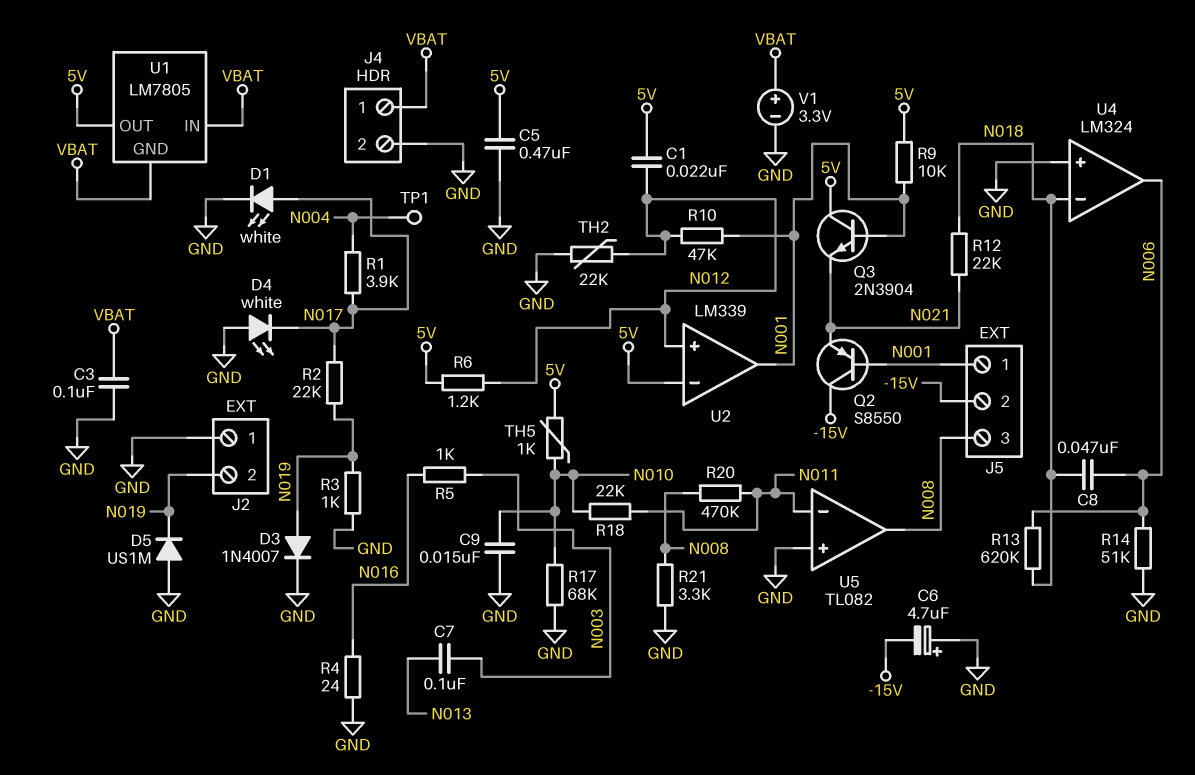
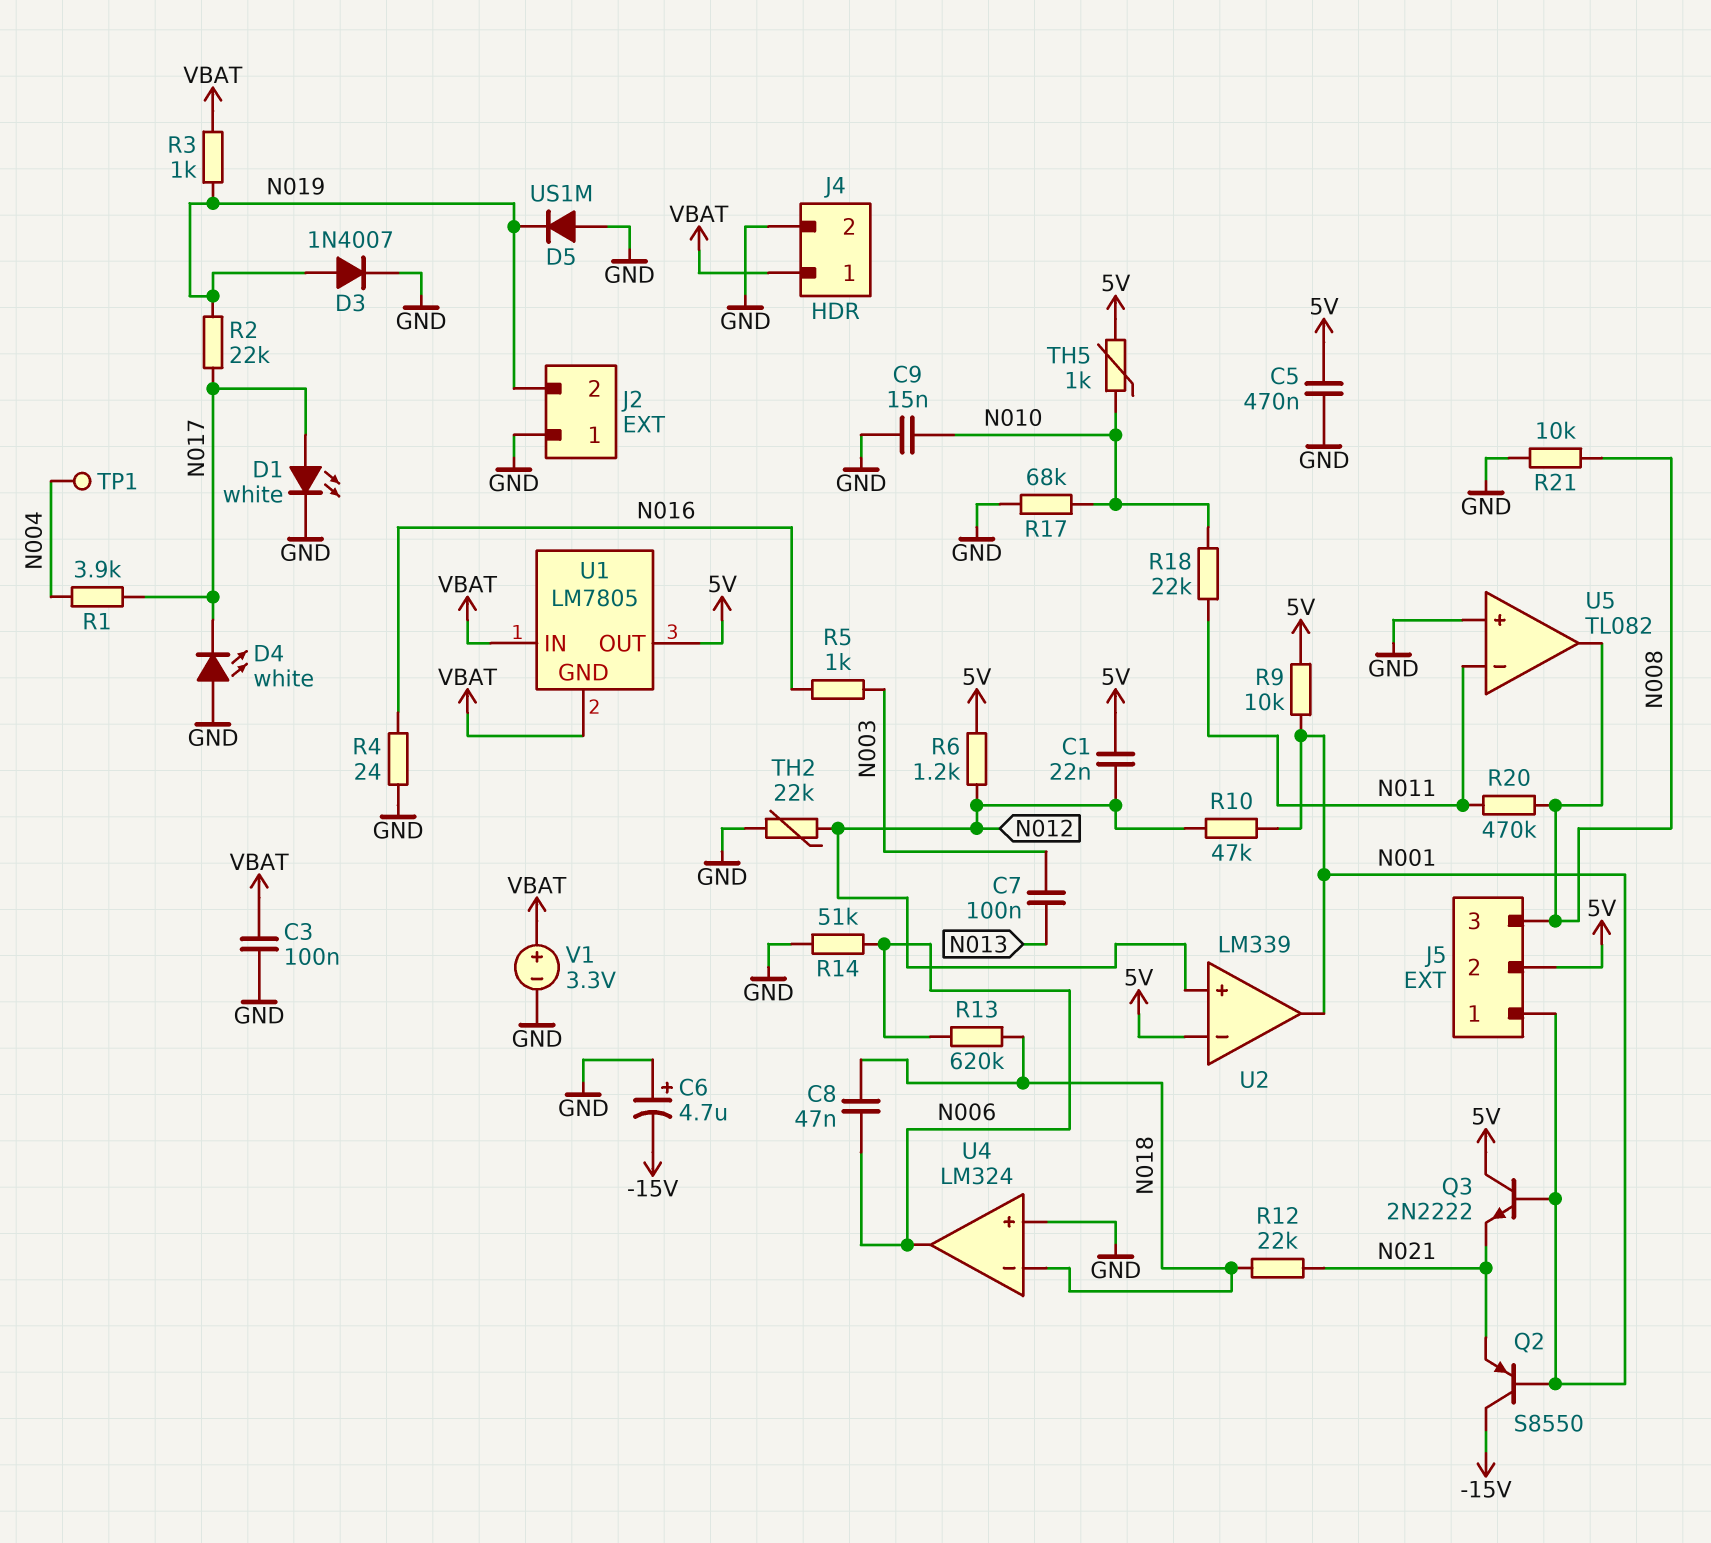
J5 pin 2: -15V -> 5V
Q3: NPN 2N3904 (B N001, C 5V, E N021) -> NPN 2N2222 (B N001, C 5V, E N021)
R3: 1k (GND, N019) -> 1k (N019, VBAT)
R21: 3.3k (GND, N008) -> 10k (GND, N008)

